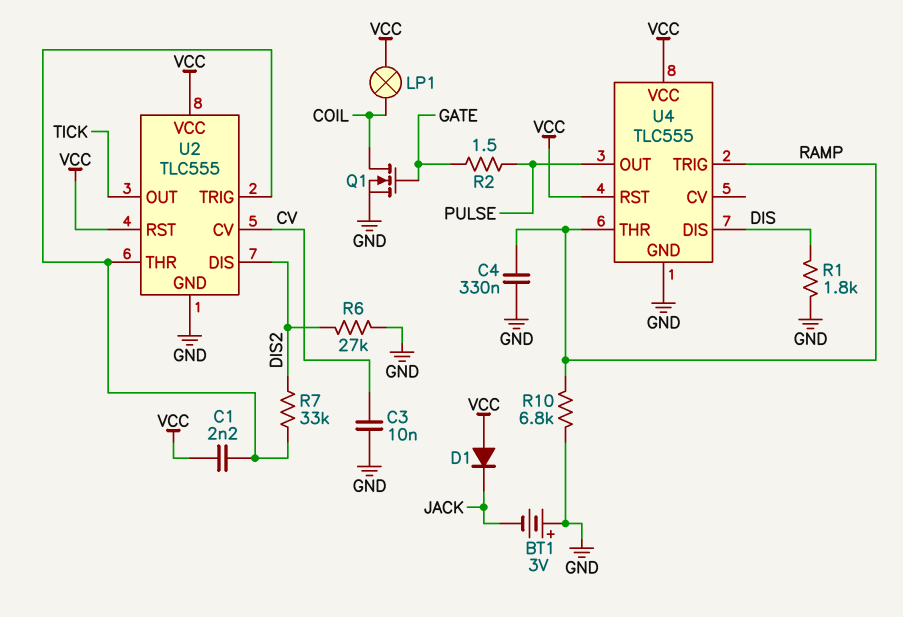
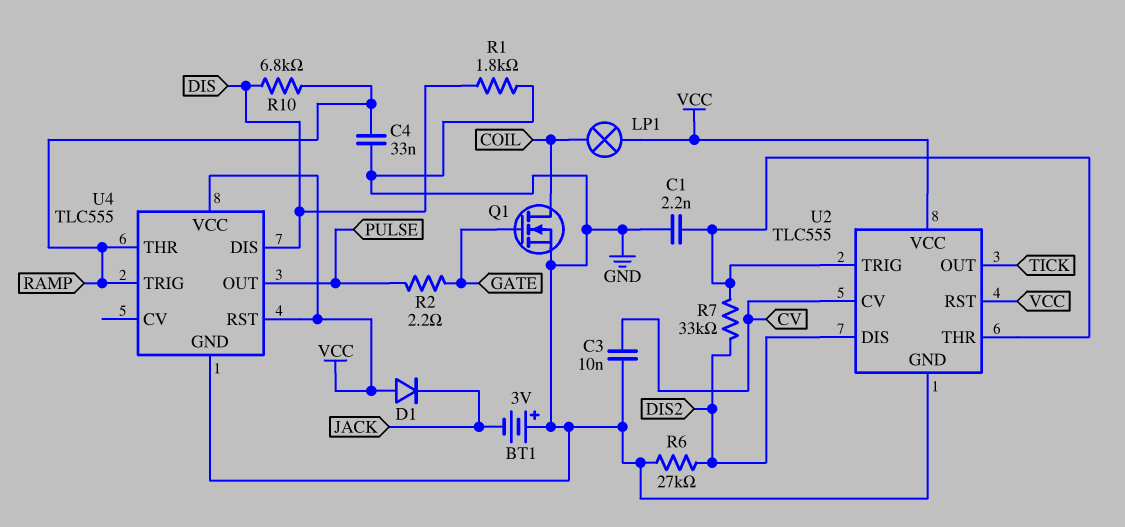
C1: 2.2nF (U2/THR, VCC) -> 2.2nF (GND, U2/THR)
C4: 330nF (GND, RAMP) -> 33nF (GND, RAMP)
R2: 1.5 (GATE, PULSE) -> 2.2 (GATE, PULSE)
R10: 6.8k (GND, RAMP) -> 6.8k (DIS, RAMP)

